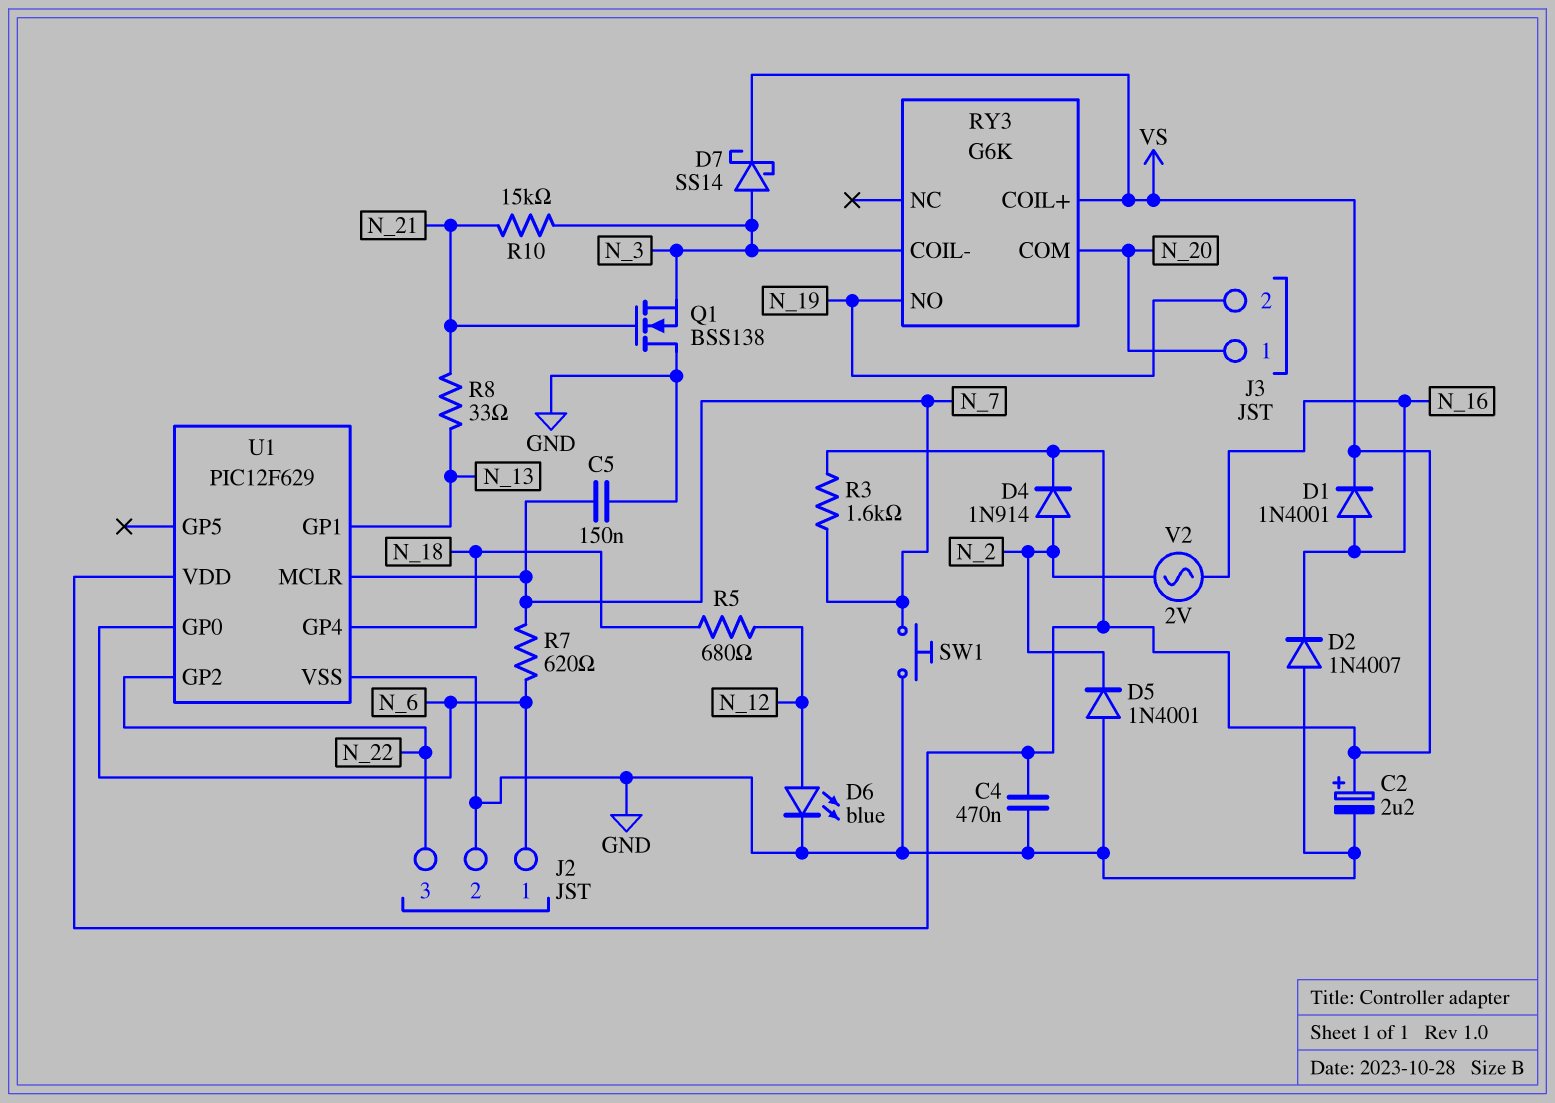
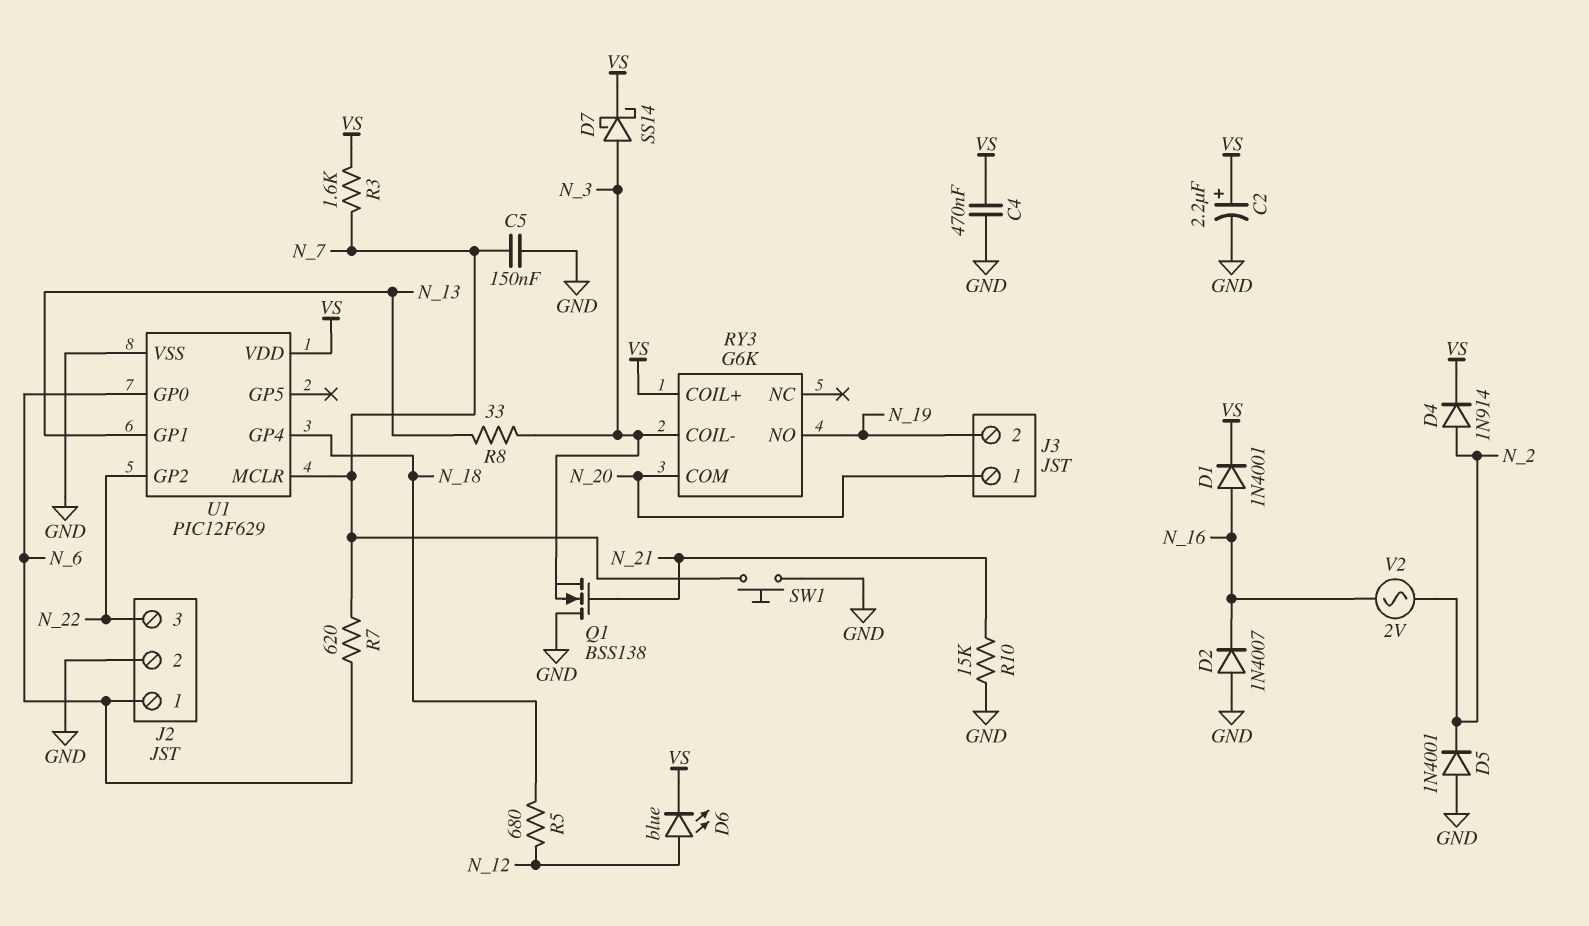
D6: LED blue (A N_12, K GND) -> LED blue (A N_12, K VS)
R8: 33 (N_13, N_21) -> 33 (N_3, N_13)
R10: 15k (N_3, N_21) -> 15k (GND, N_21)

